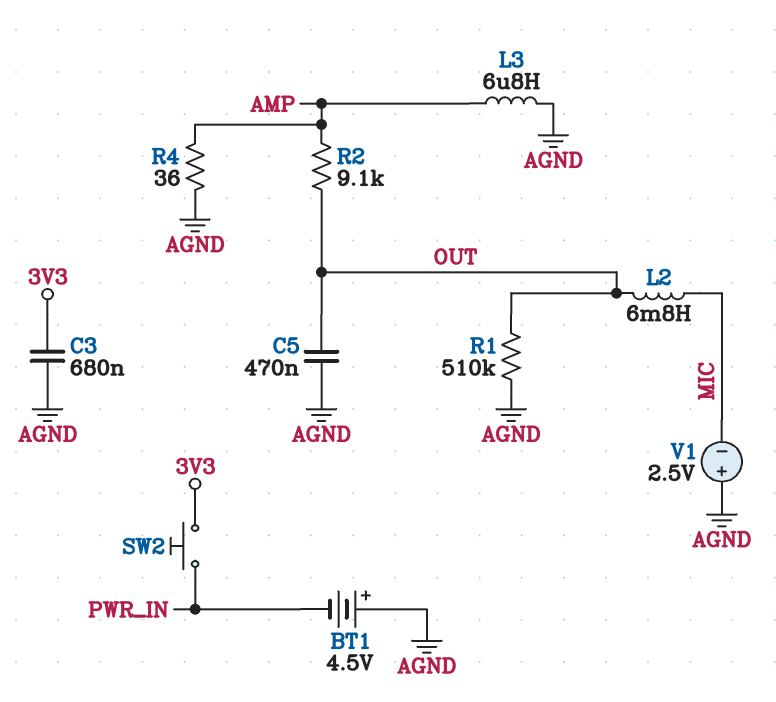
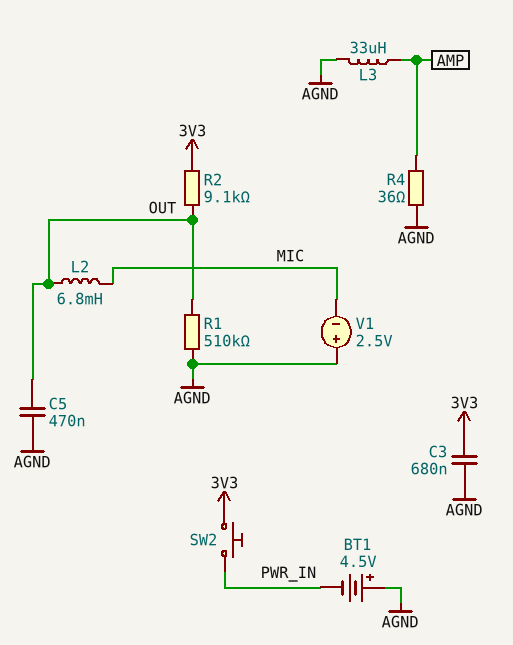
L3: 6.8uH (AGND, AMP) -> 33uH (AGND, AMP)
R2: 9.1k (AMP, OUT) -> 9.1k (3V3, OUT)

